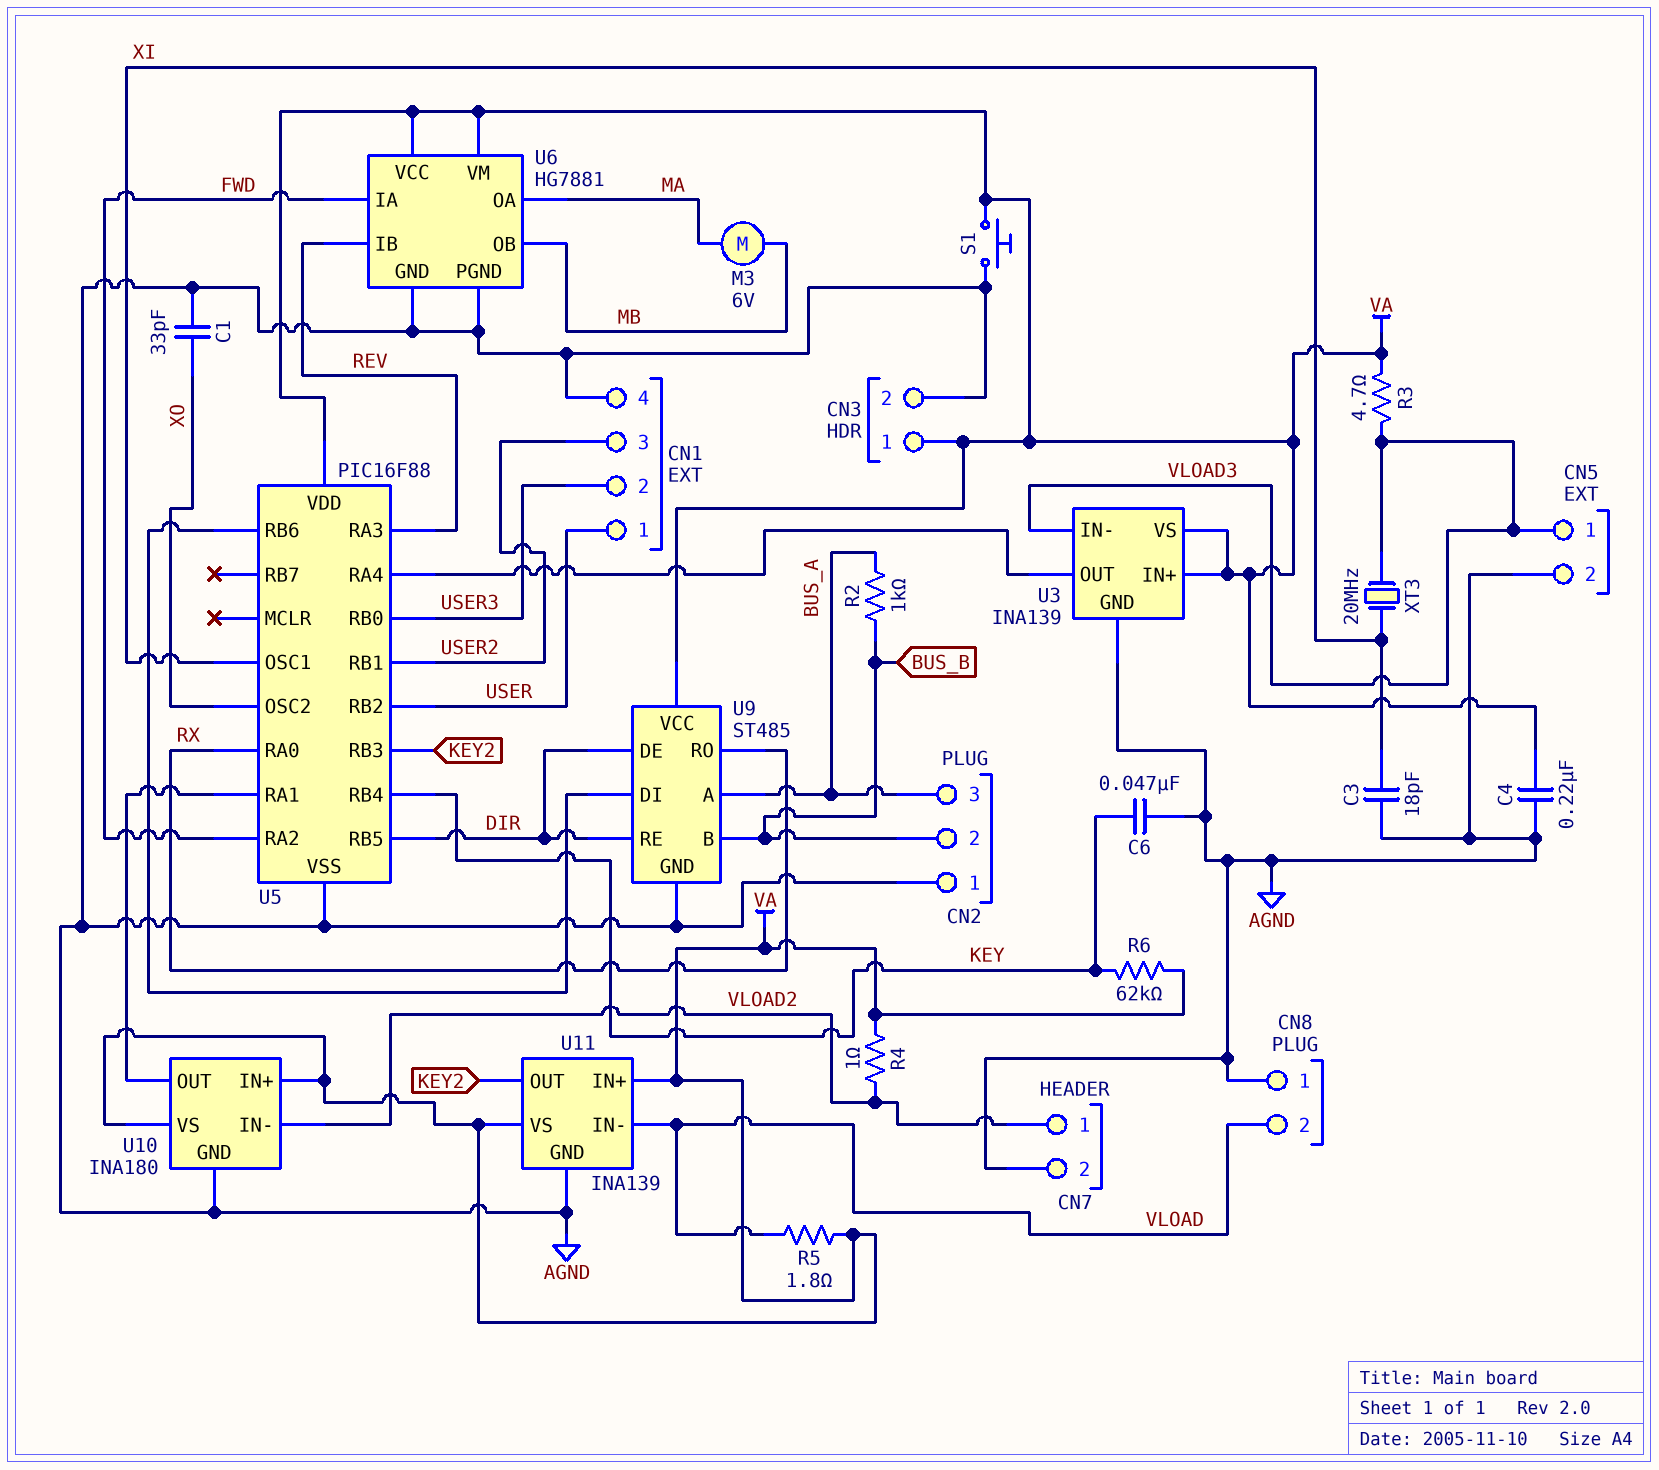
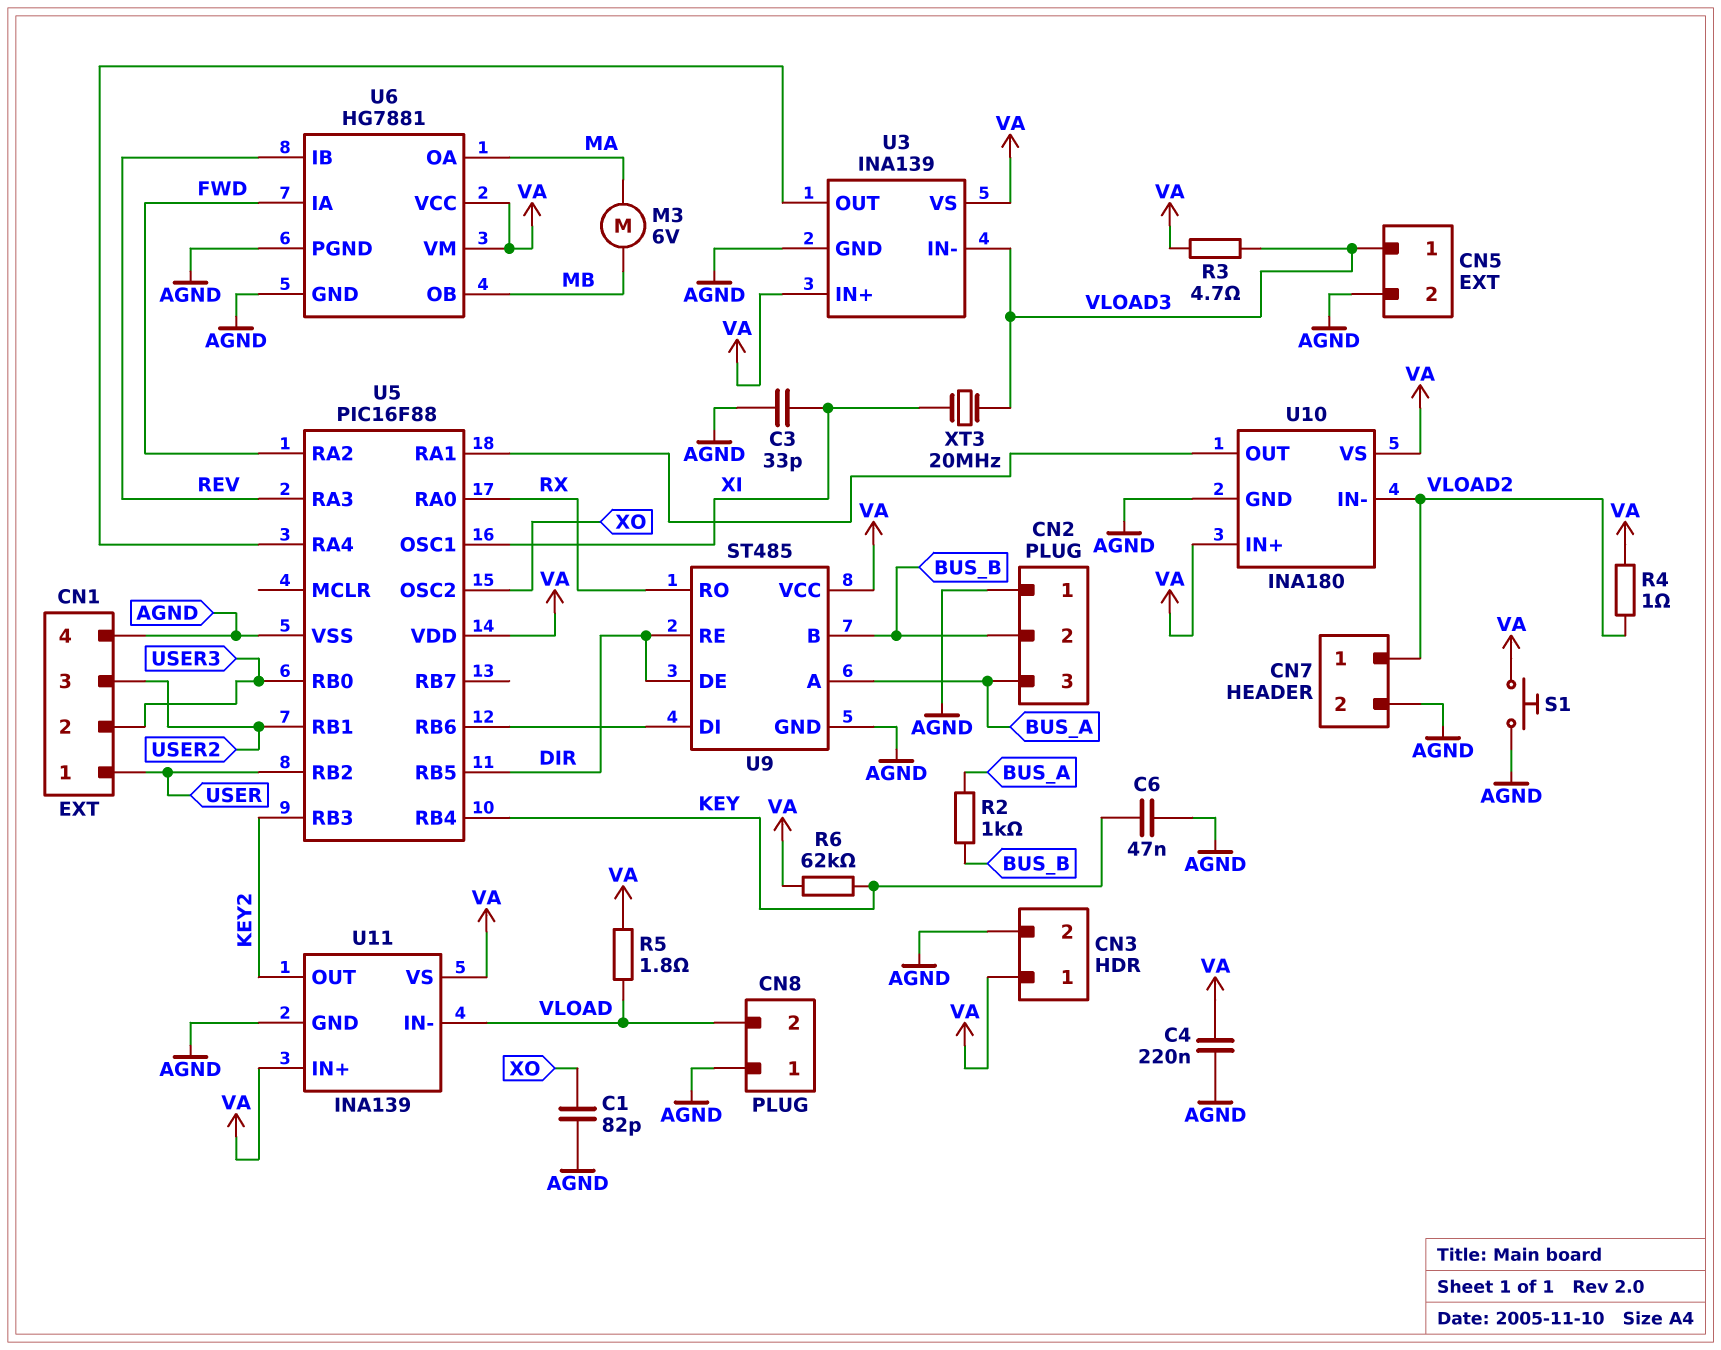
C1: 33pF (AGND, XO) -> 82pF (AGND, XO)
C3: 18pF (AGND, XI) -> 33pF (AGND, XI)

